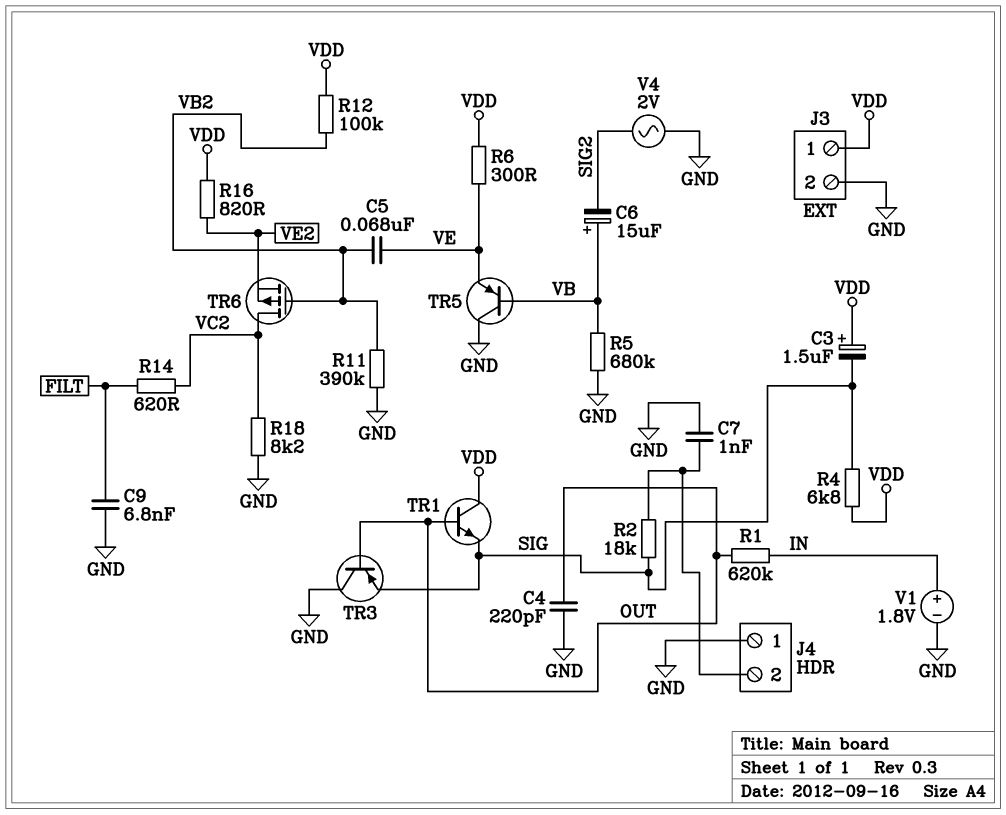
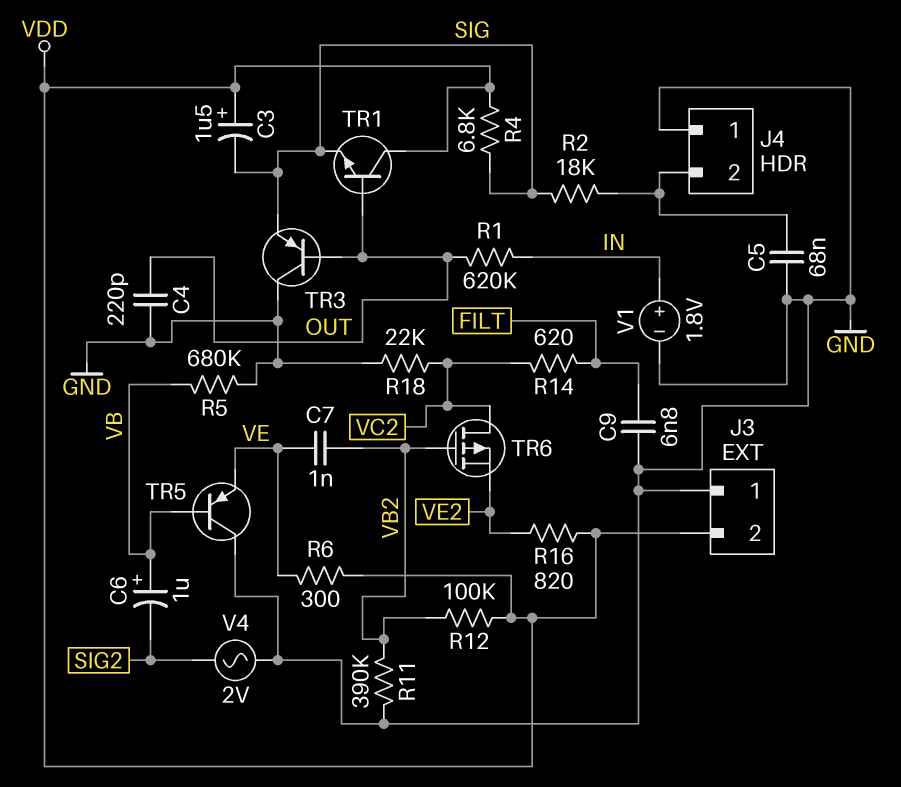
C5: 68nF (VB2, VE) -> 68nF (GND, J4/2)
C6: 15uF (plus VB, minus SIG2) -> 1uF (plus VB, minus SIG2)
C7: 1nF (GND, J4/2) -> 1nF (VB2, VE)
J3 pin 1: VDD -> GND
J3 pin 2: GND -> VDD
R18: 8.2k (GND, VC2) -> 22k (GND, VC2)

